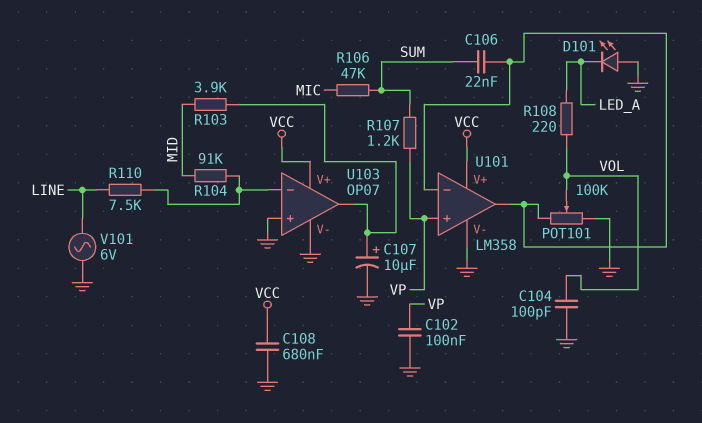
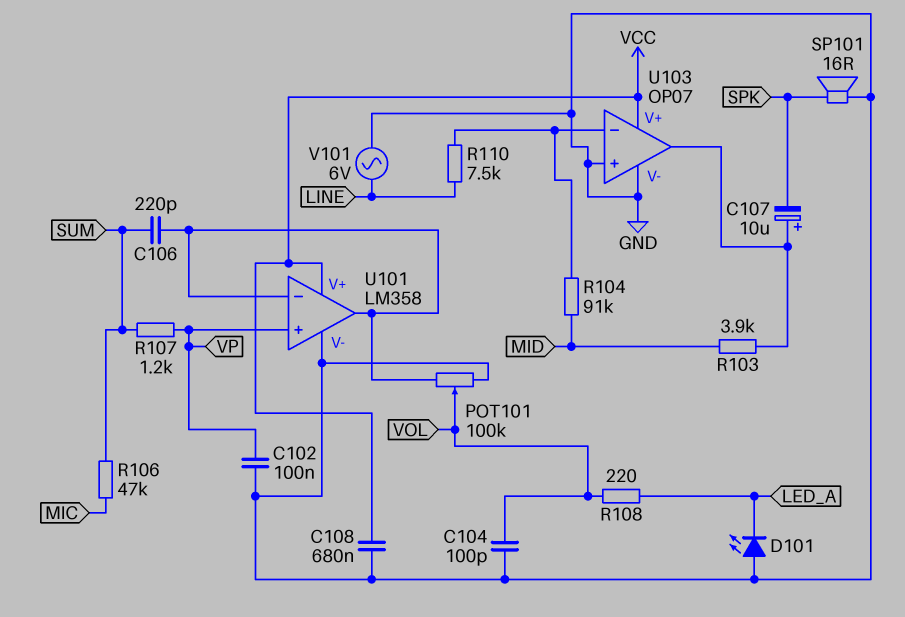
C106: 22nF (SUM, U101/in-) -> 220pF (SUM, U101/in-)
C107: 10uF (plus U103/out, minus GND) -> 10uF (plus U103/out, minus SPK)
SP101: none -> speaker 16R (GND, SPK)

